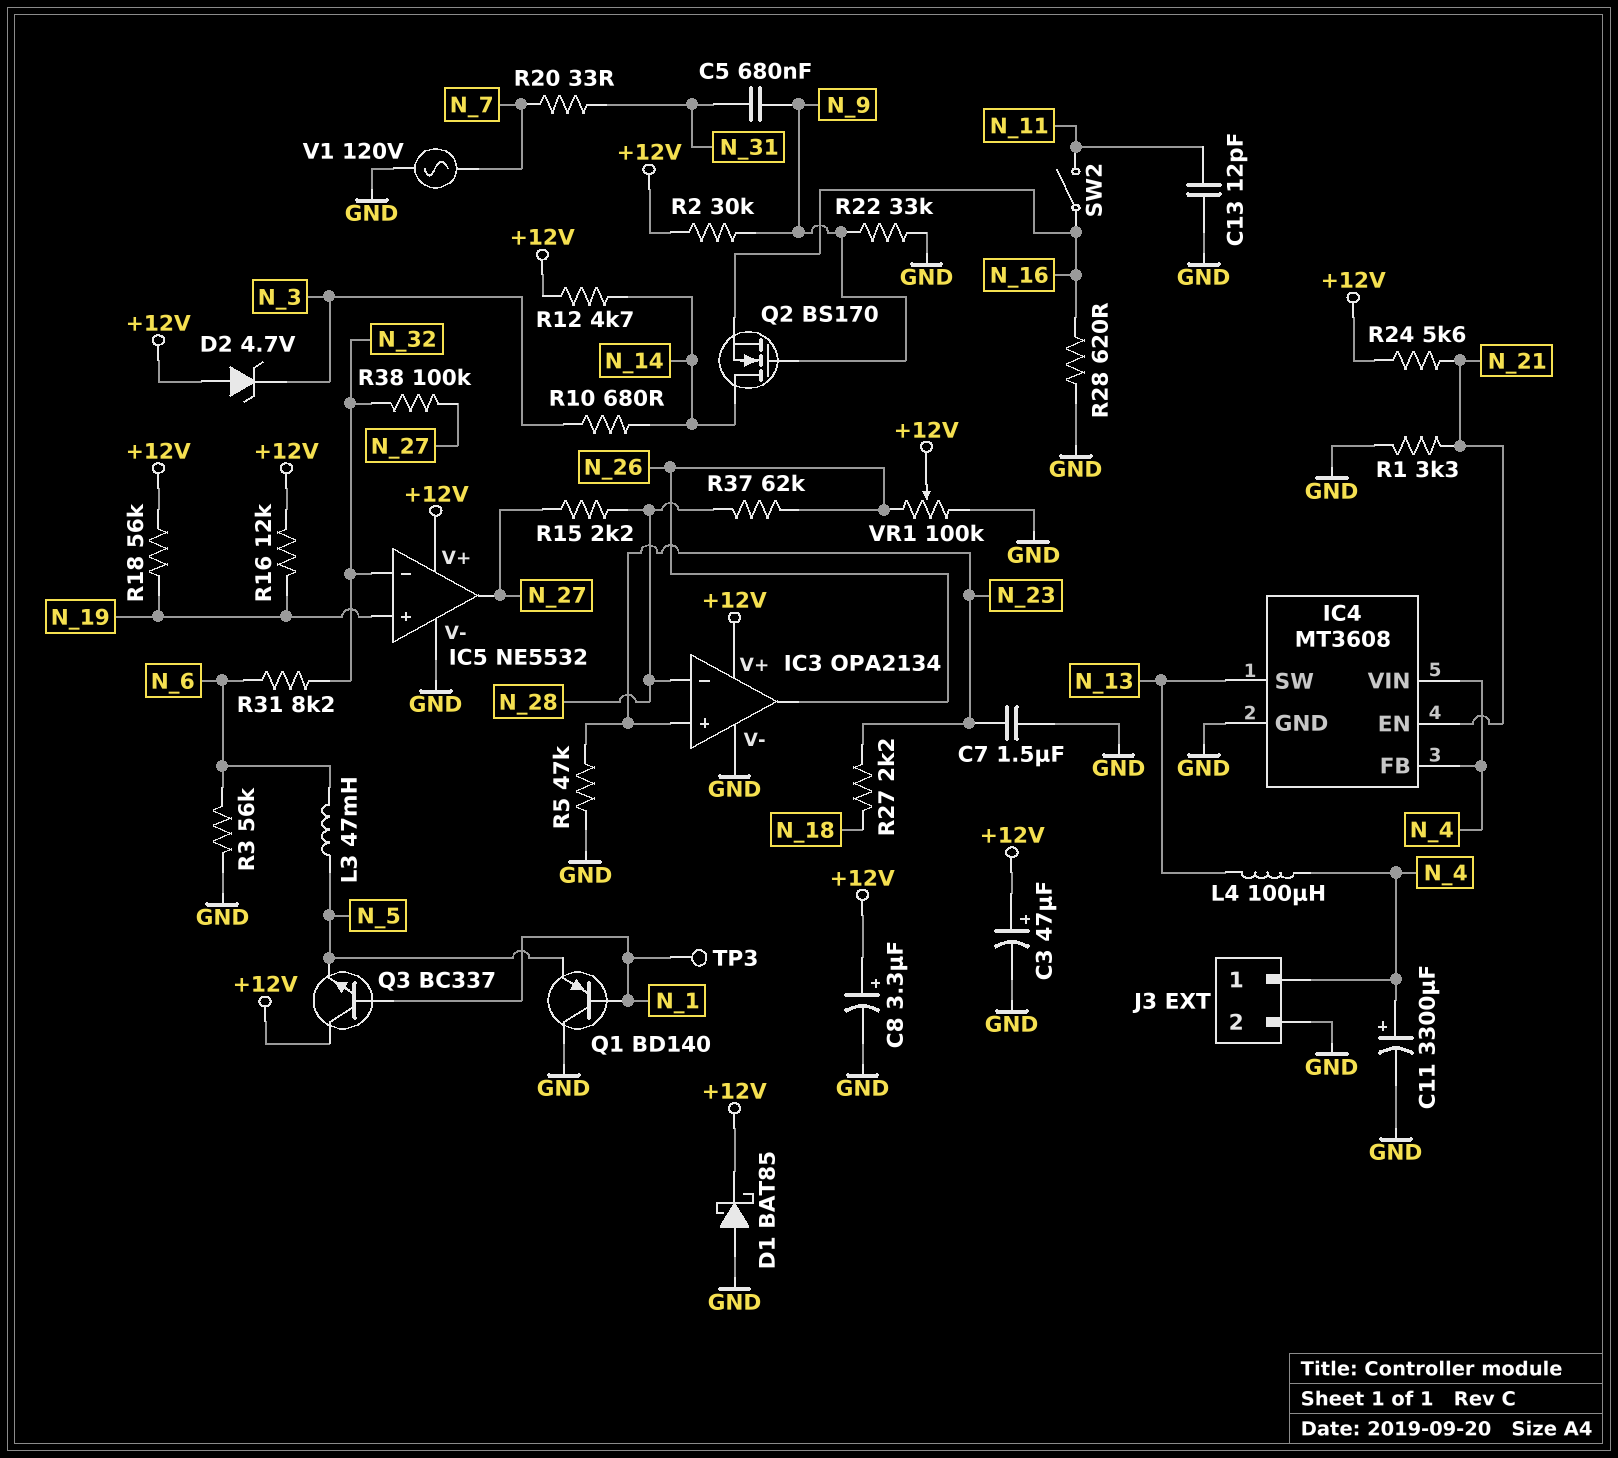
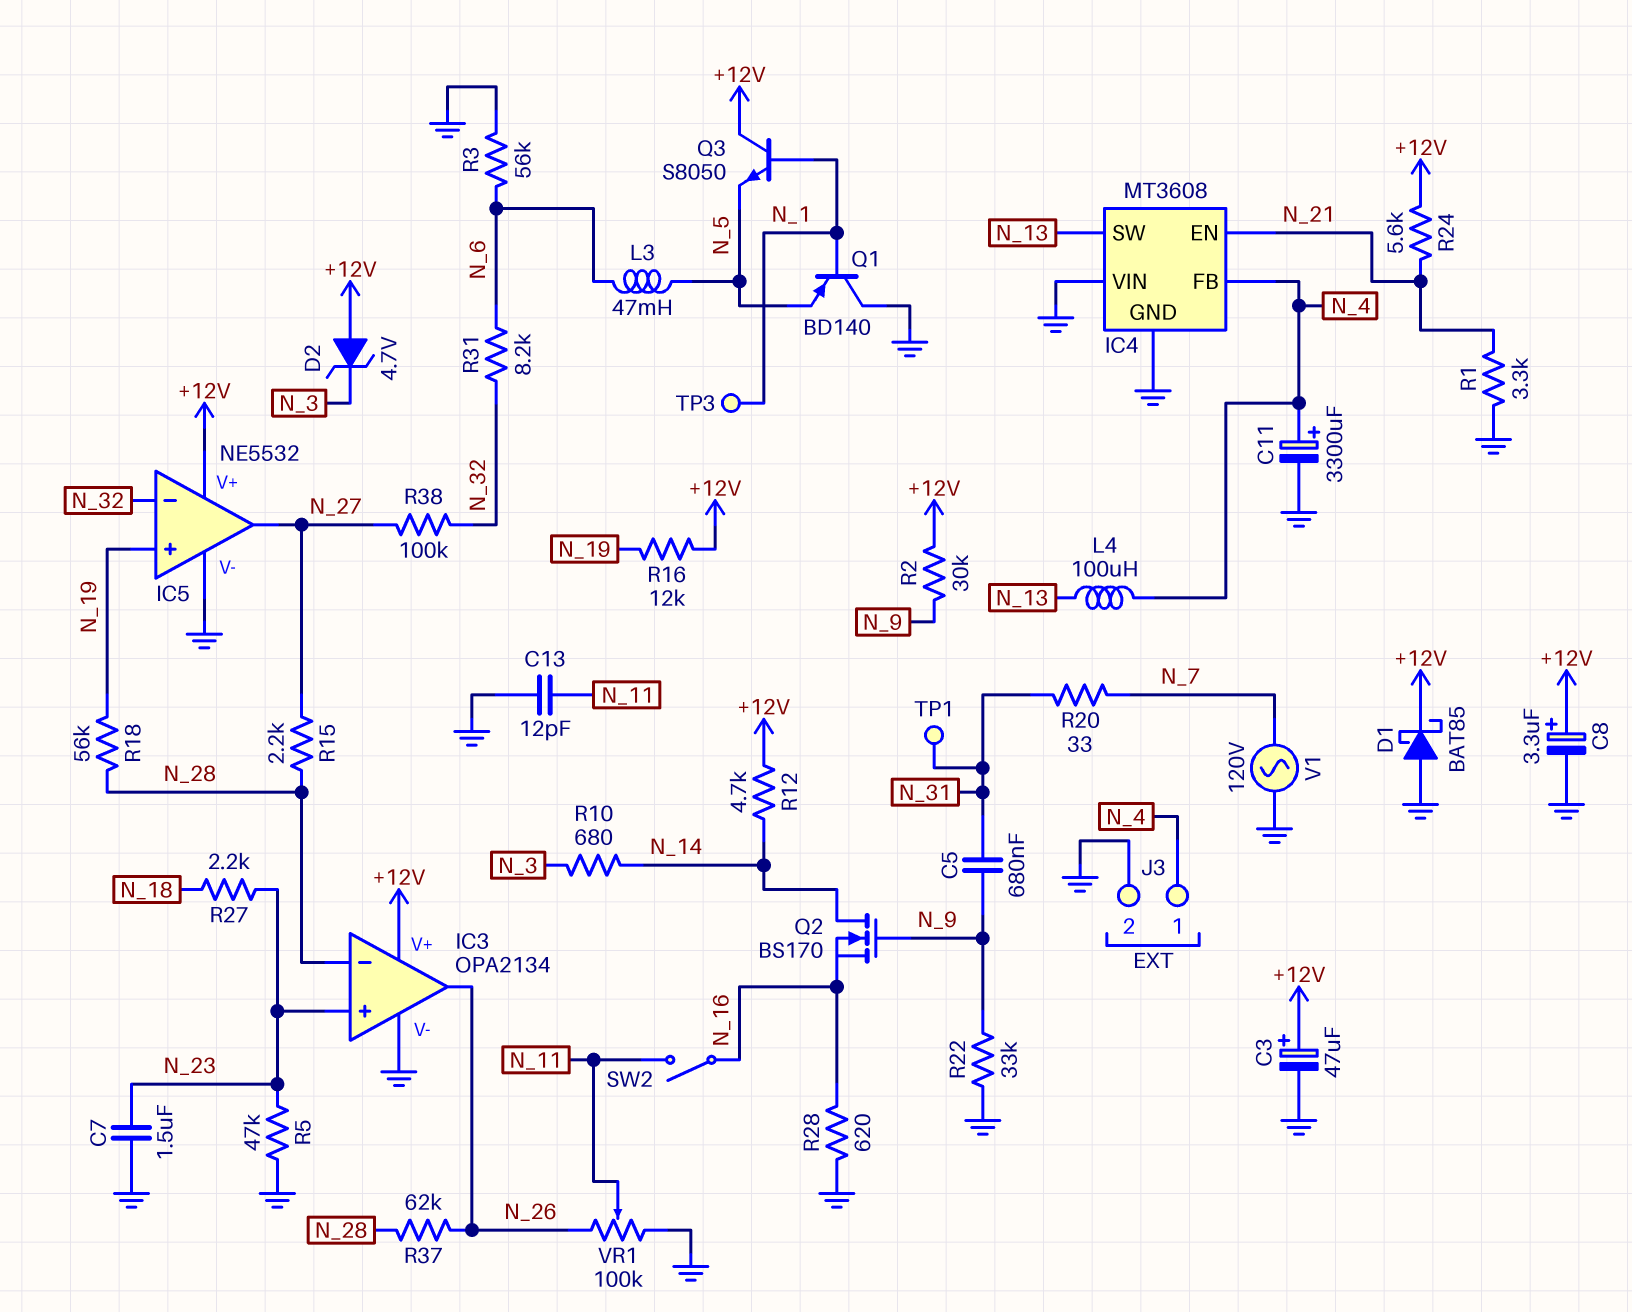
IC4 pin VIN: N_4 -> GND
Q3: NPN BC337 (B N_1, C +12V, E N_5) -> NPN S8050 (B N_1, C +12V, E N_5)
R18: 56k (+12V, N_19) -> 56k (N_19, N_28)
TP1: none -> test point (N_31)
VR1: 100k (GND, N_26, wiper +12V) -> 100k (GND, N_26, wiper N_11)

